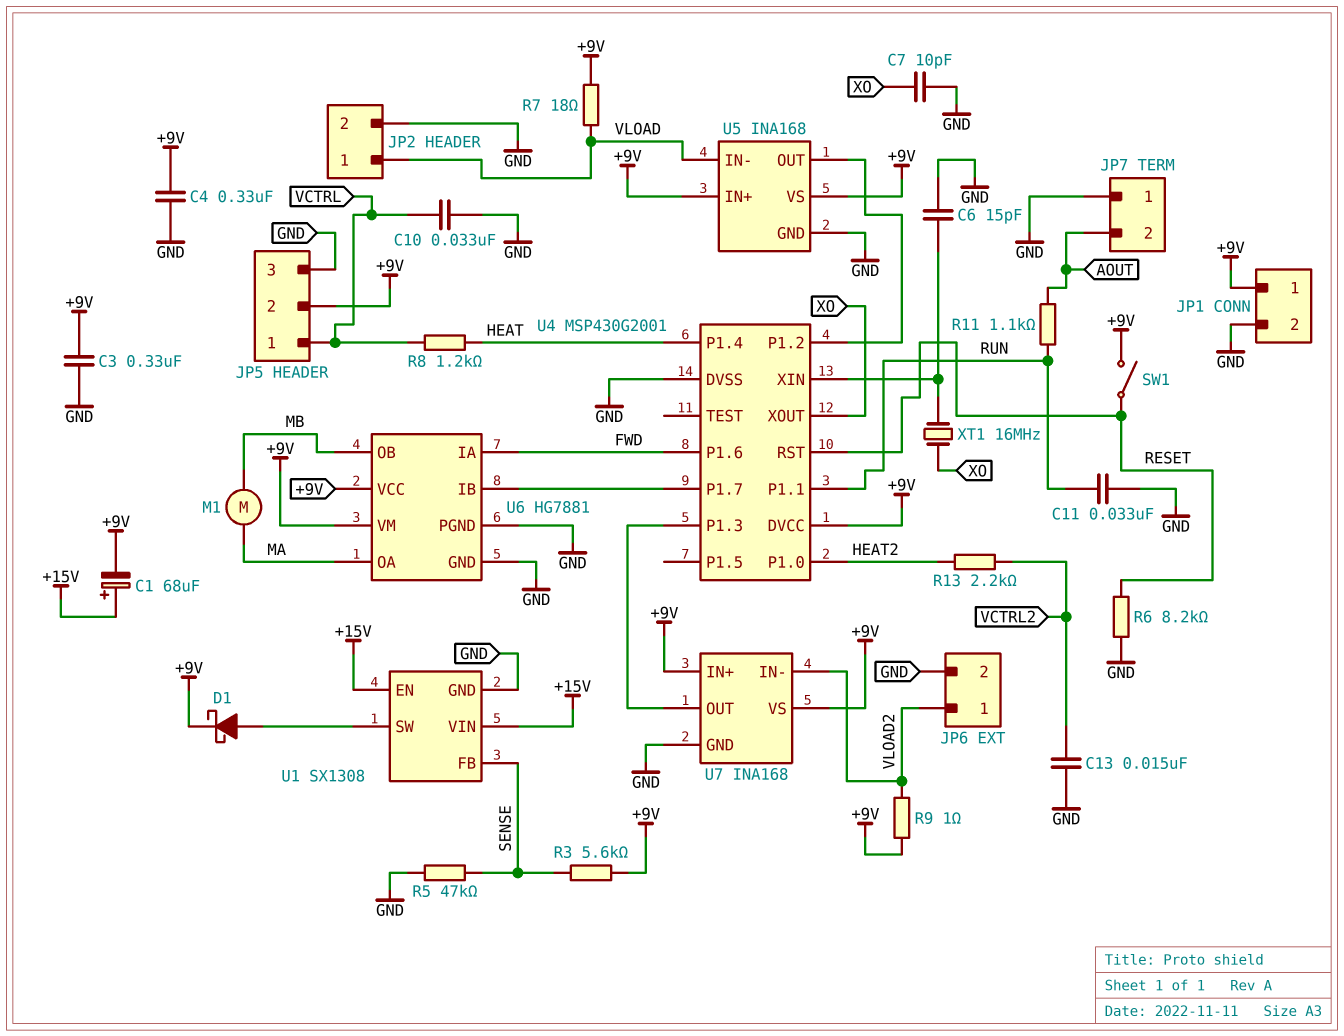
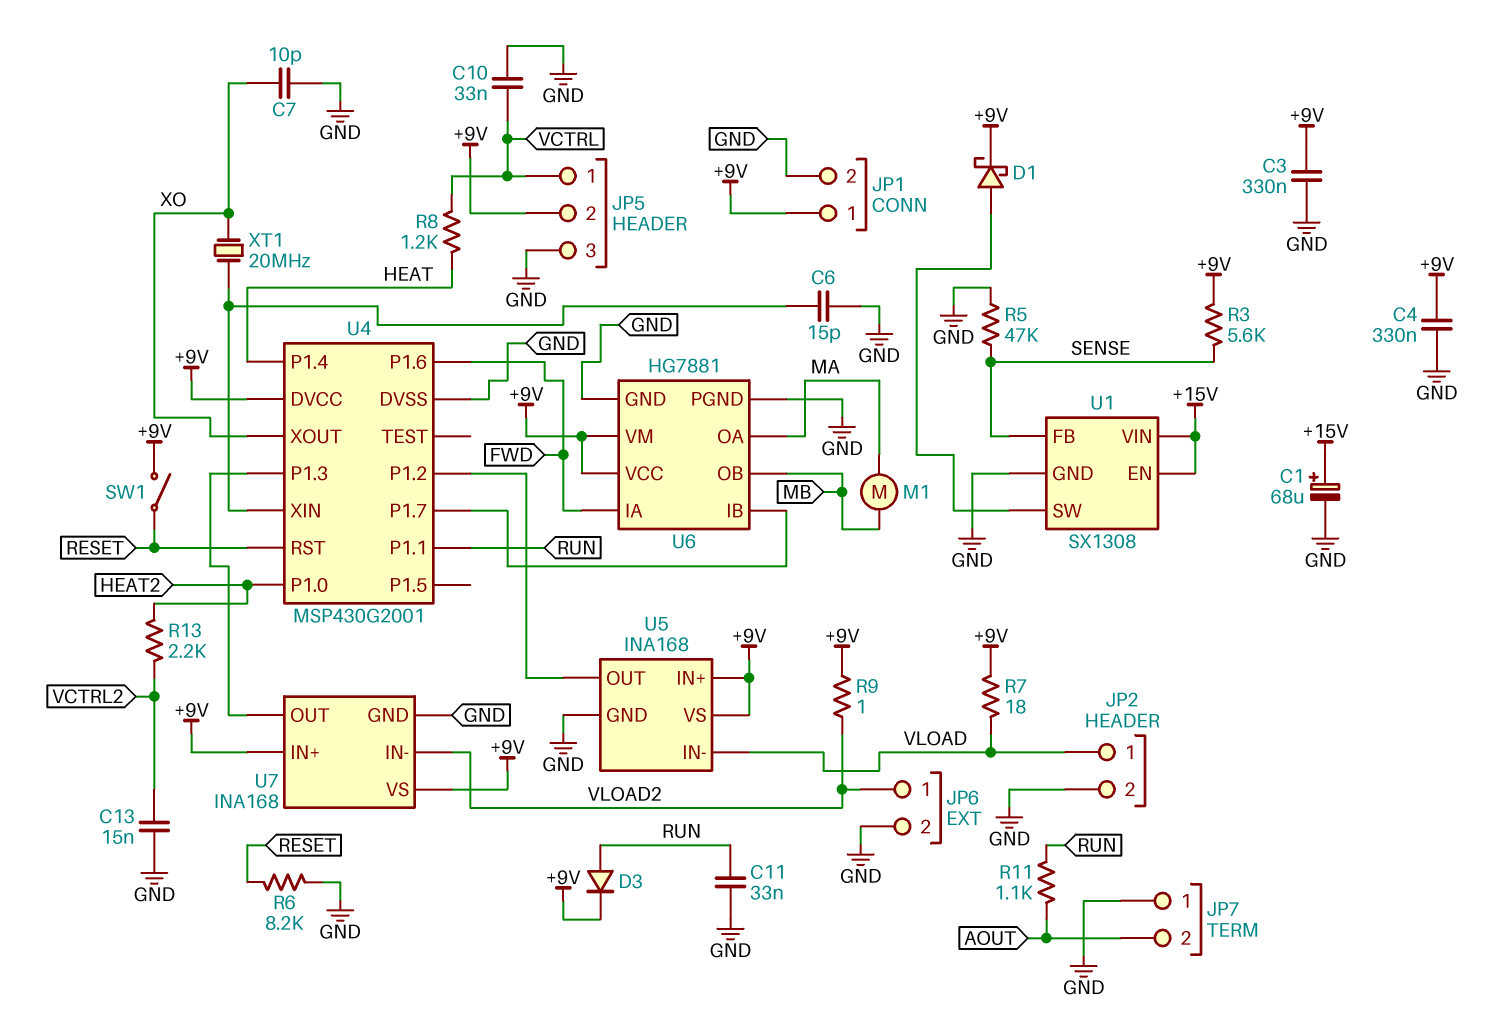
C1: 68uF (plus +15V, minus +9V) -> 68uF (plus +15V, minus GND)
D3: none -> diode (A RUN, K +9V)
XT1: 16MHz (U4/XIN, XO) -> 20MHz (U4/XIN, XO)

